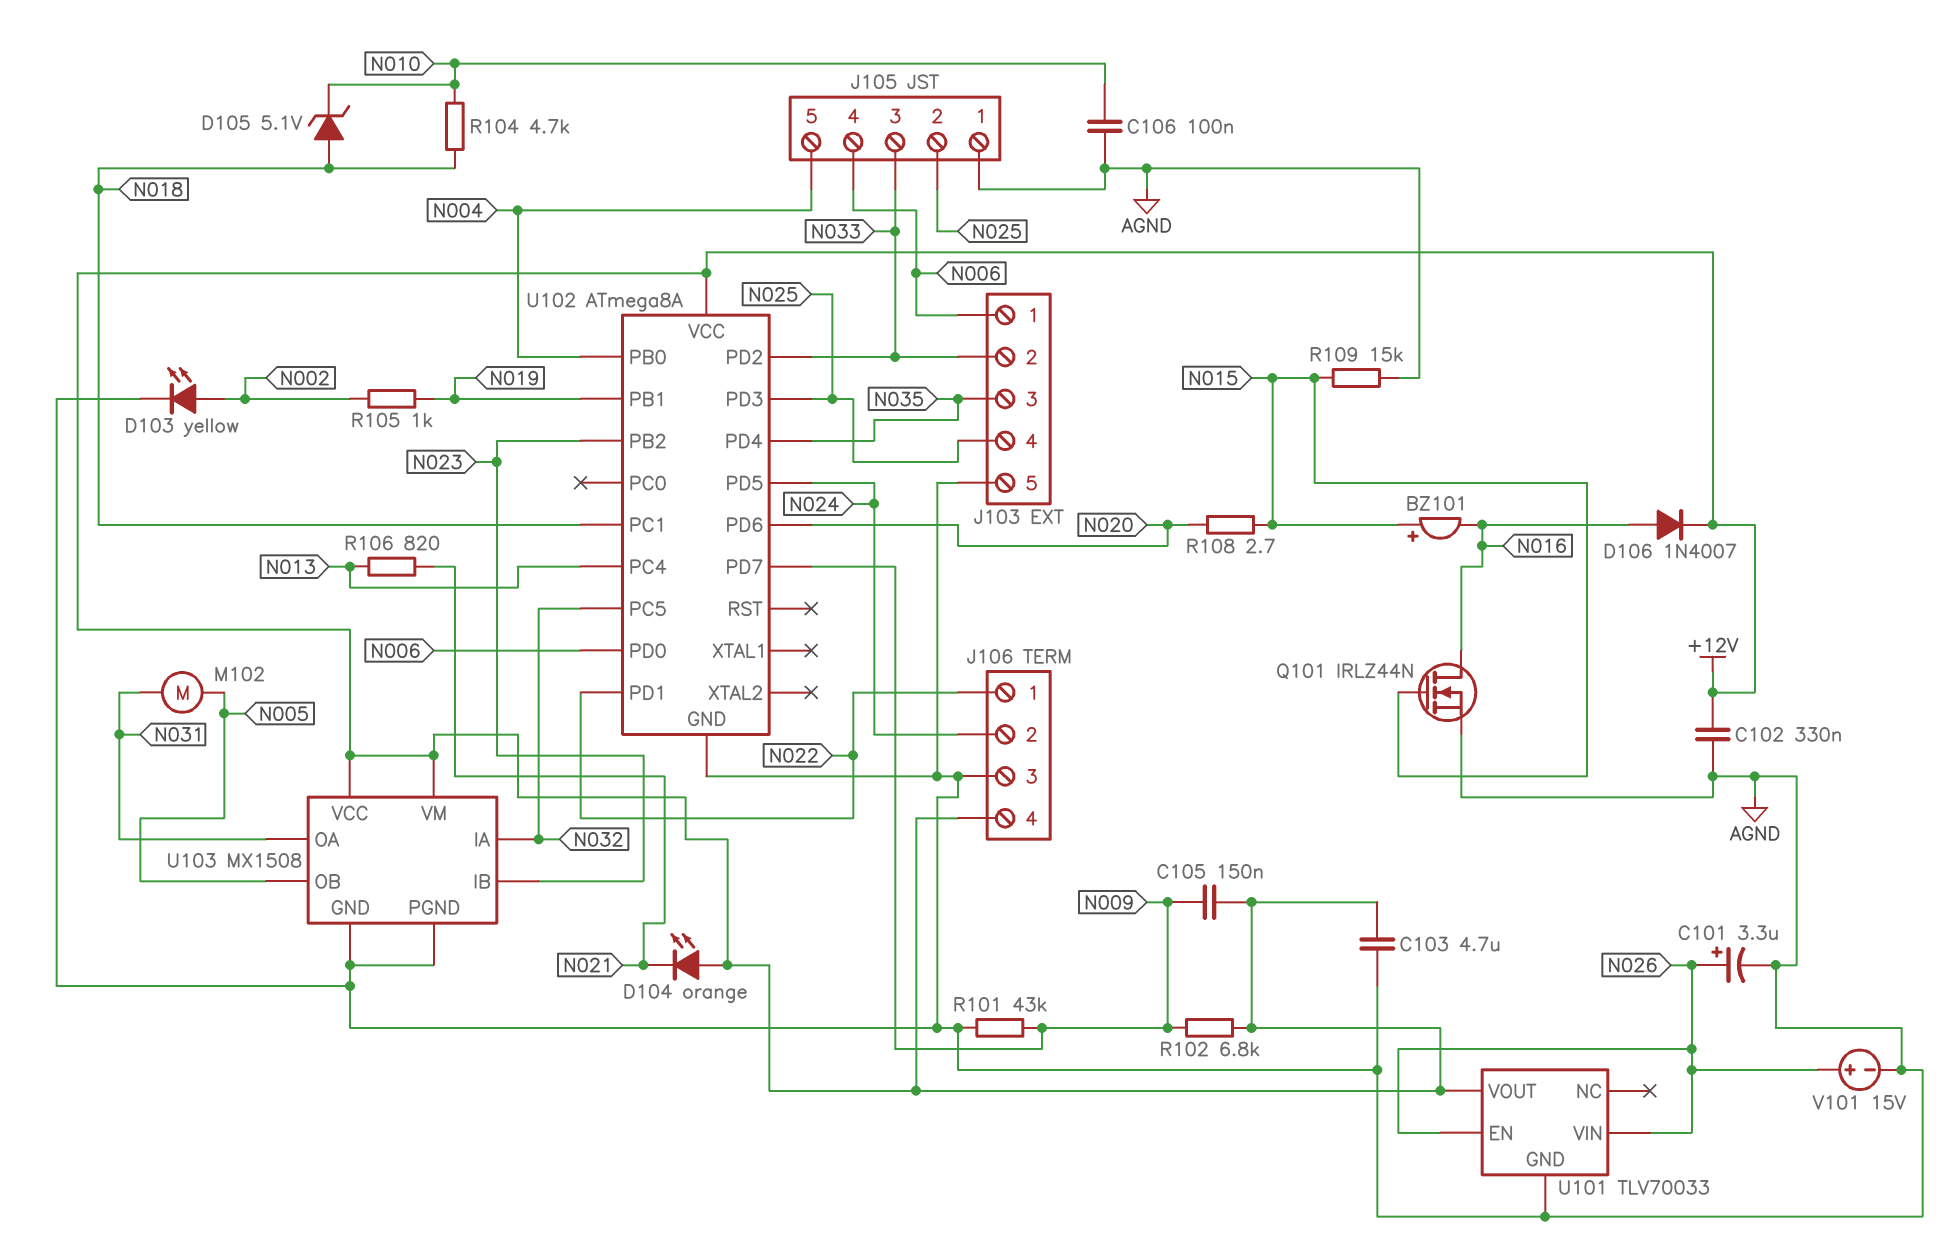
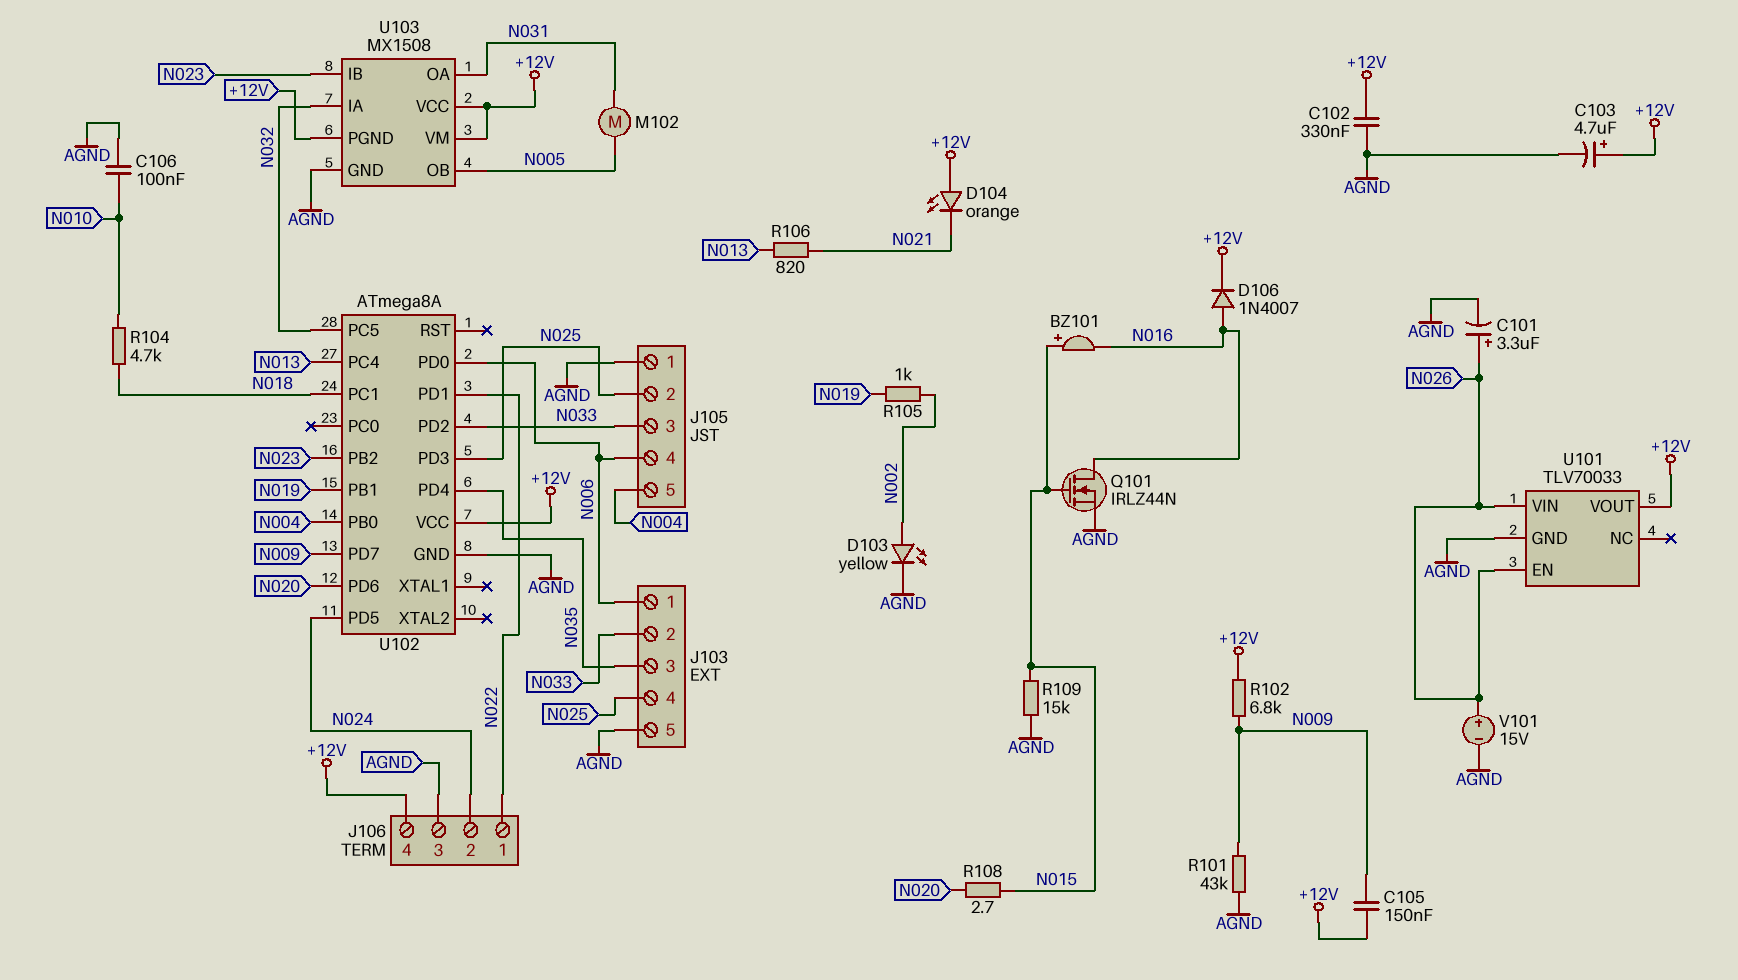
C103: 4.7uF (+12V, AGND) -> 4.7uF (plus +12V, minus AGND)
D105: zener 5.1V (A N018, K N010) -> none
U103 pin PGND: AGND -> +12V

